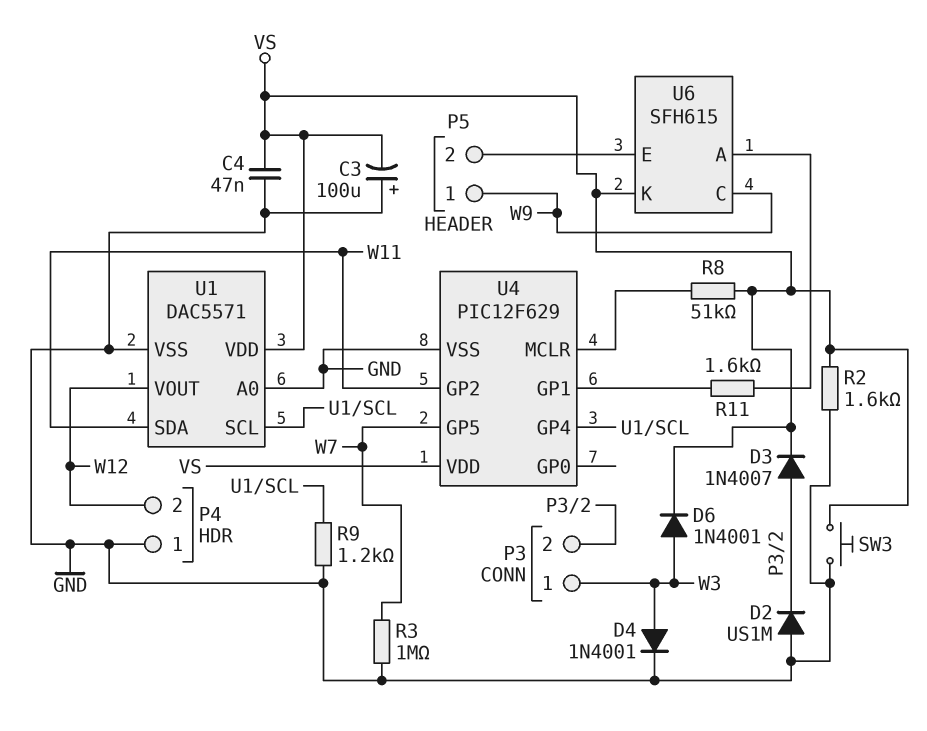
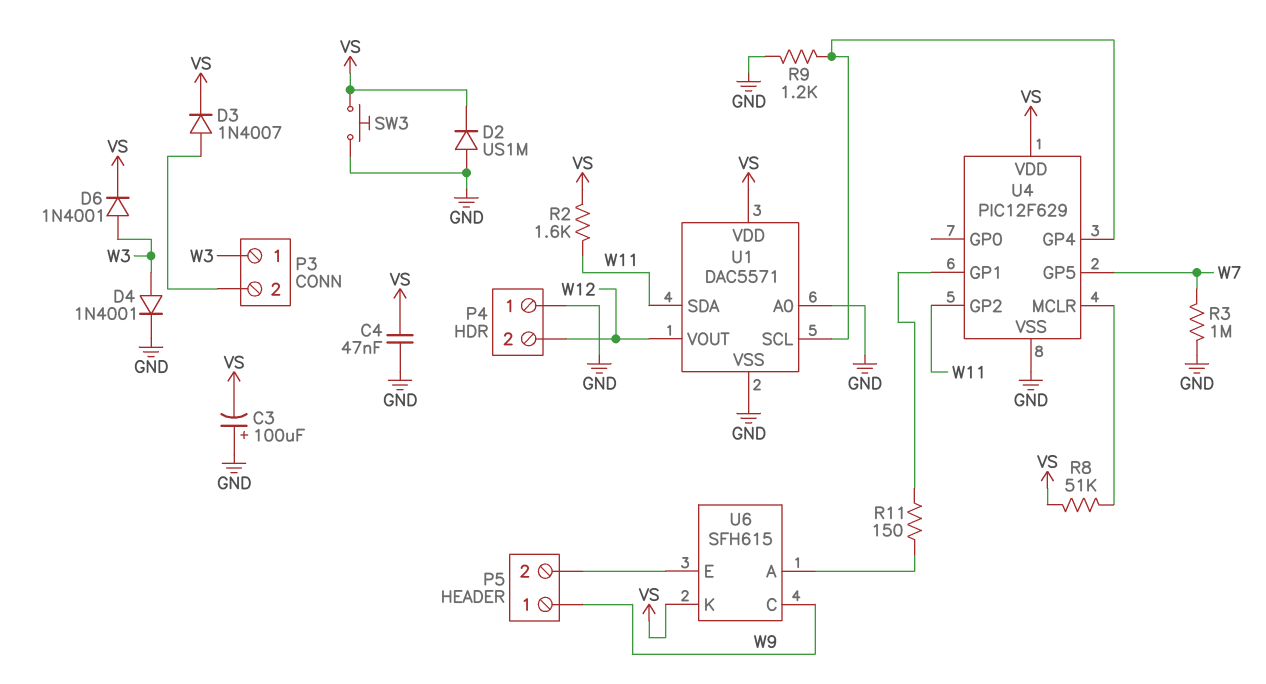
D2: diode US1M (A GND, K P3/2) -> diode US1M (A GND, K VS)
R2: 1.6k (GND, VS) -> 1.6k (VS, W11)
R11: 1.6k (U4/GP1, U6/A) -> 150 (U4/GP1, U6/A)

